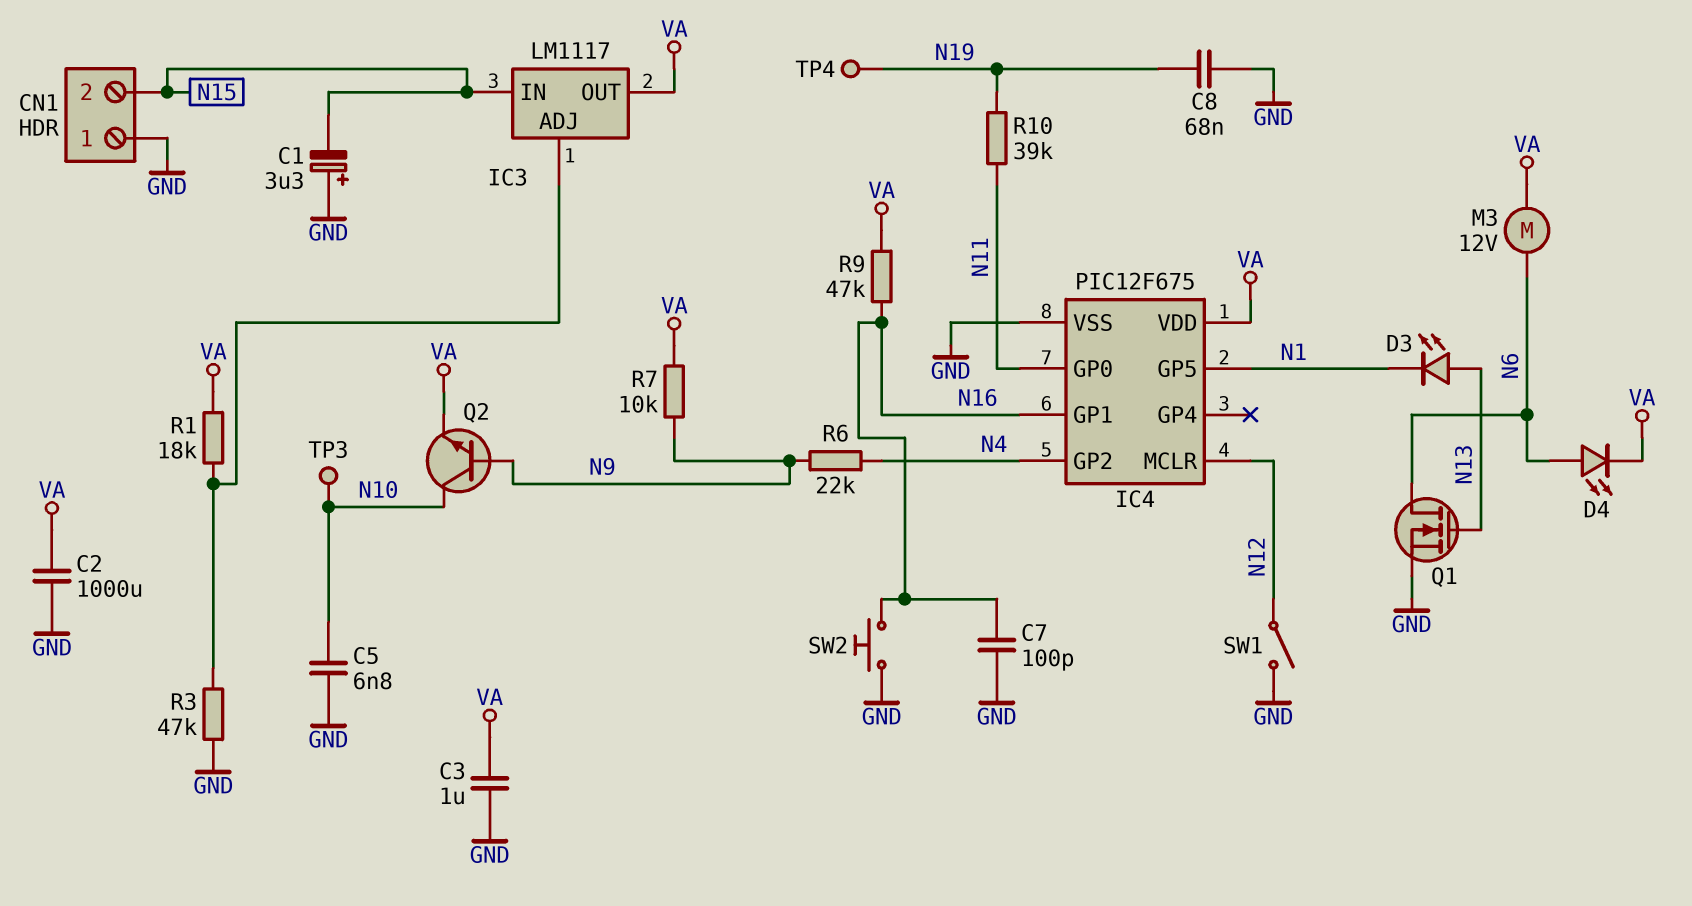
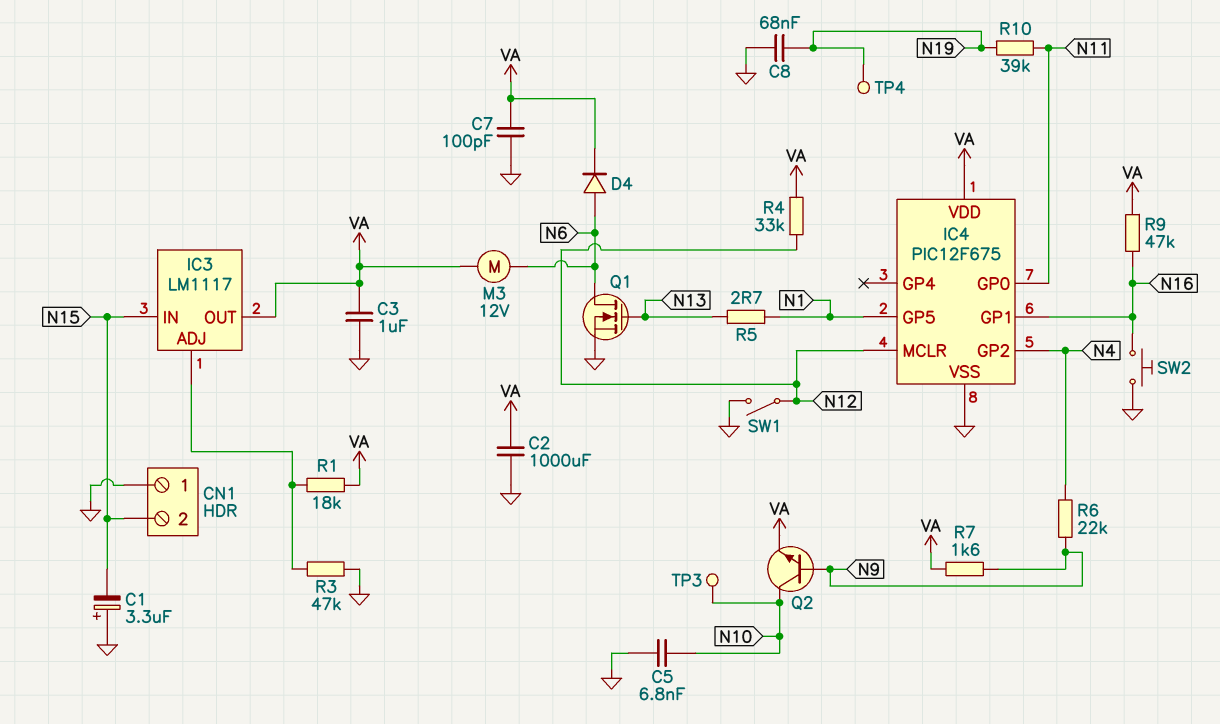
C7: 100pF (GND, N16) -> 100pF (GND, VA)
D3: LED (A N13, K N1) -> none
D4: LED (A N6, K VA) -> diode (A N6, K VA)
R4: none -> 33k (N12, VA)
R5: none -> 2.7 (N1, N13)
R7: 10k (N9, VA) -> 1.6k (N9, VA)

